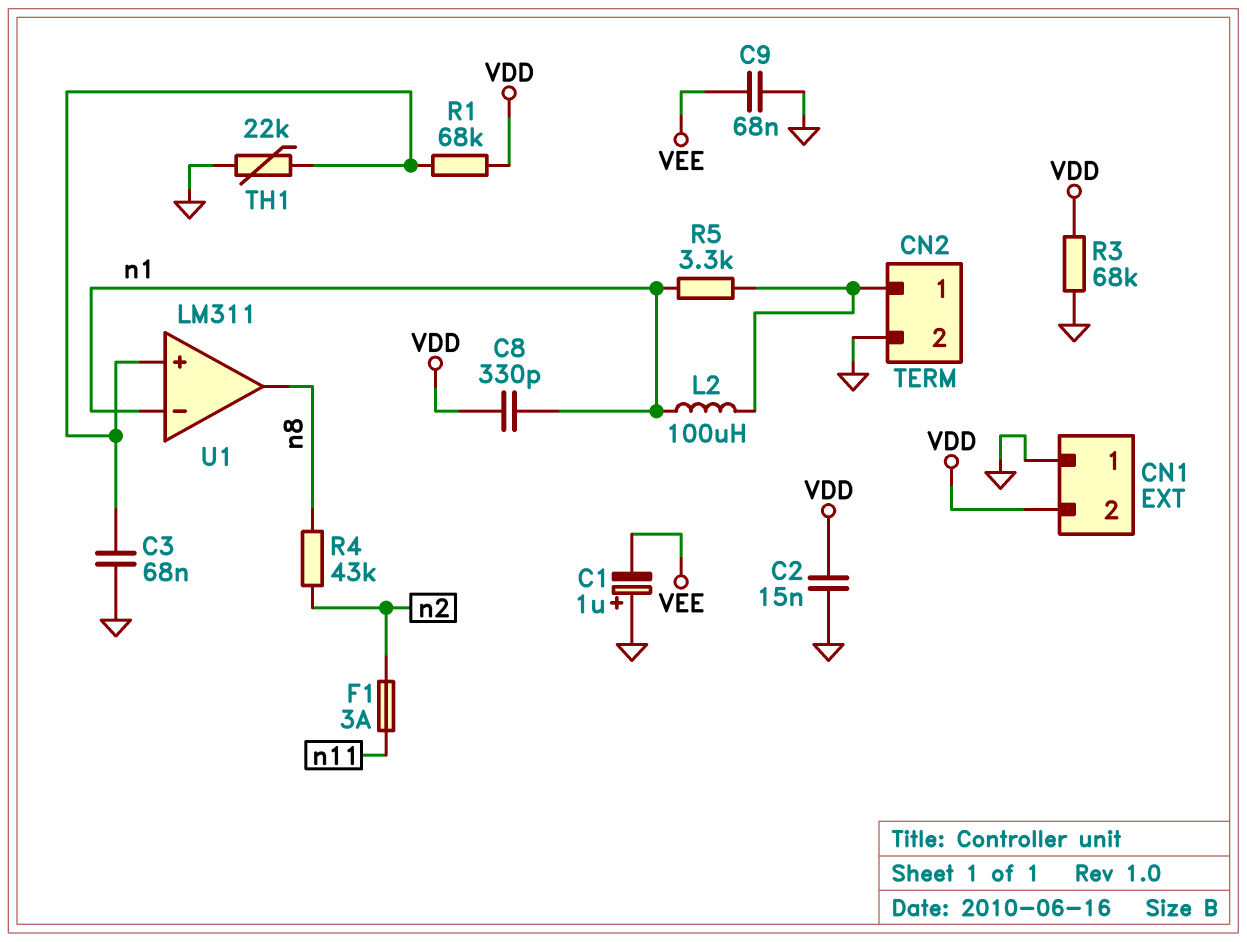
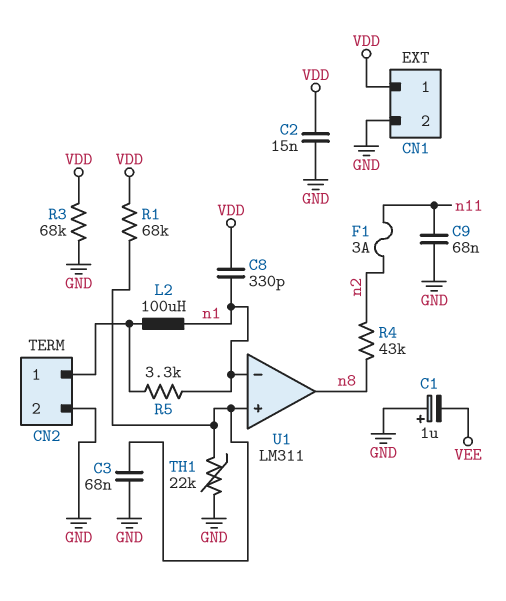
C9: 68nF (GND, VEE) -> 68nF (GND, n11)
CN1 pin 1: GND -> VDD
CN1 pin 2: VDD -> GND

